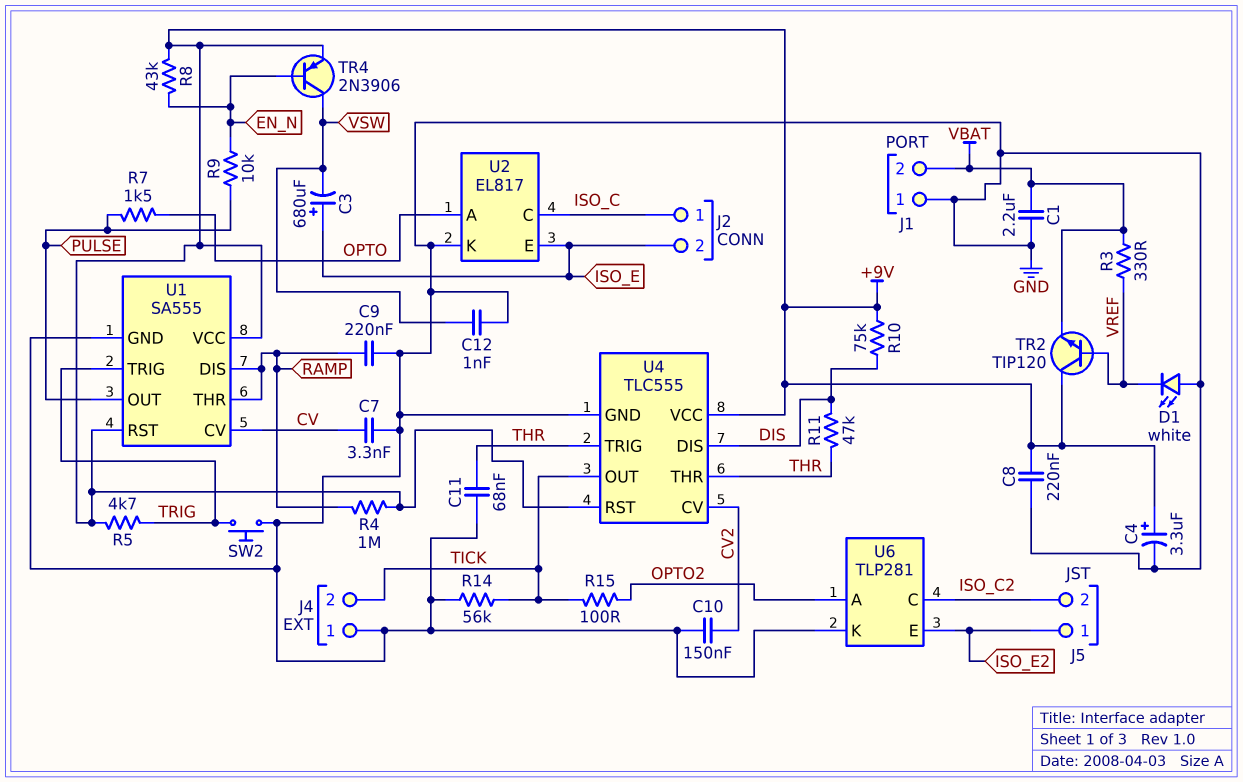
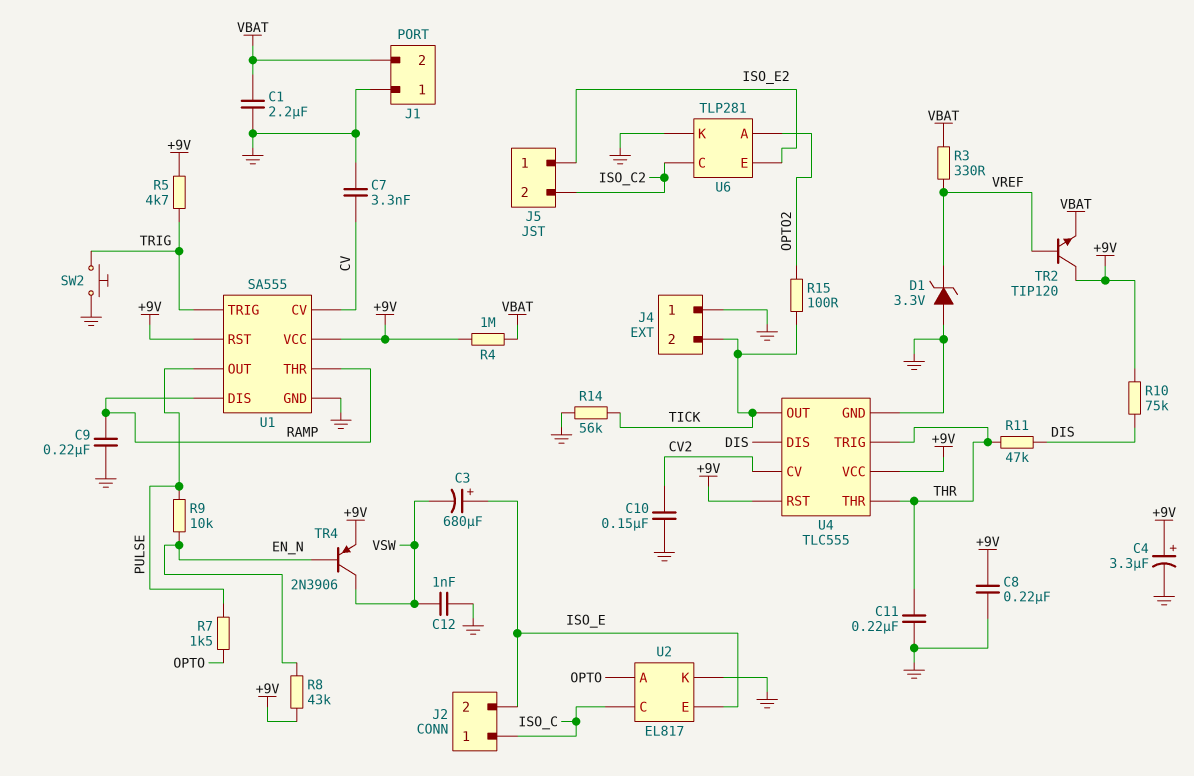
C11: 68nF (GND, THR) -> 220nF (GND, THR)
D1: LED white (A GND, K VREF) -> zener 3.3V (A GND, K VREF)
R4: 1M (+9V, RAMP) -> 1M (+9V, VBAT)

